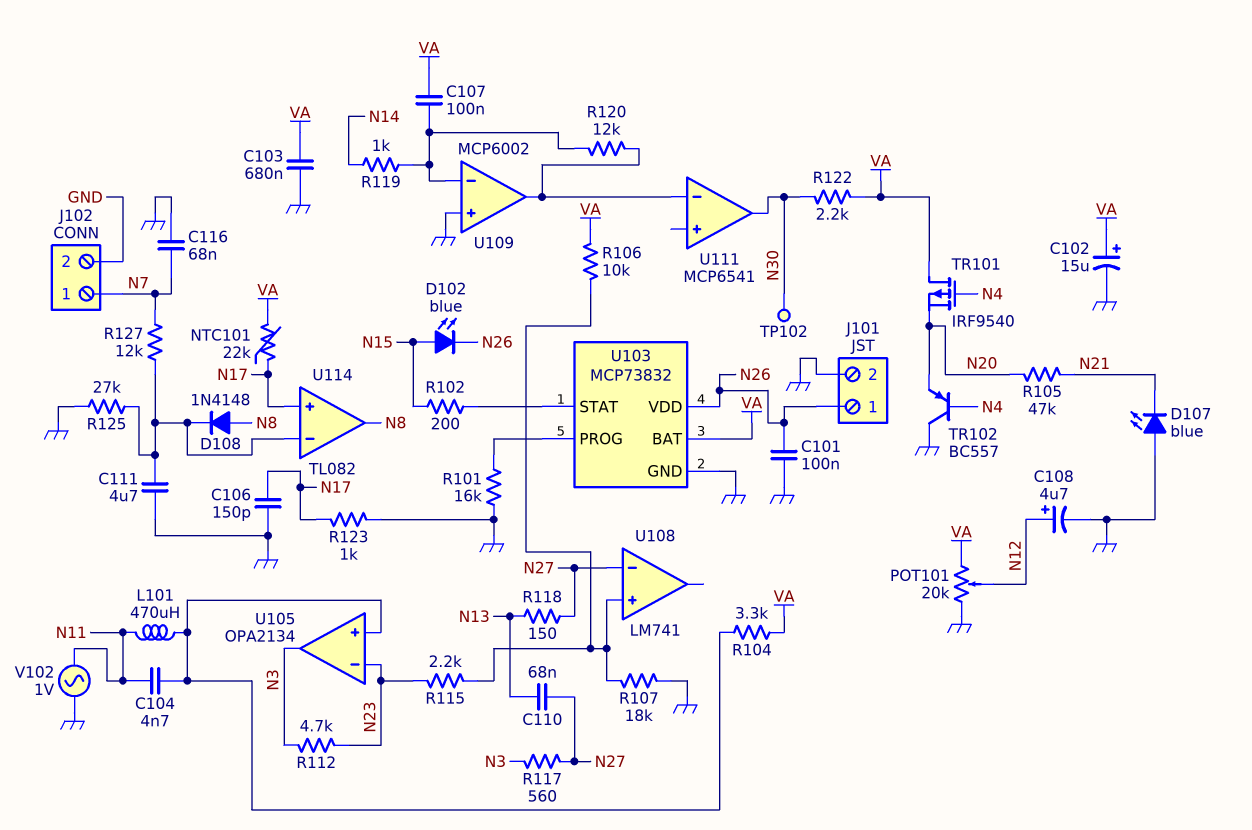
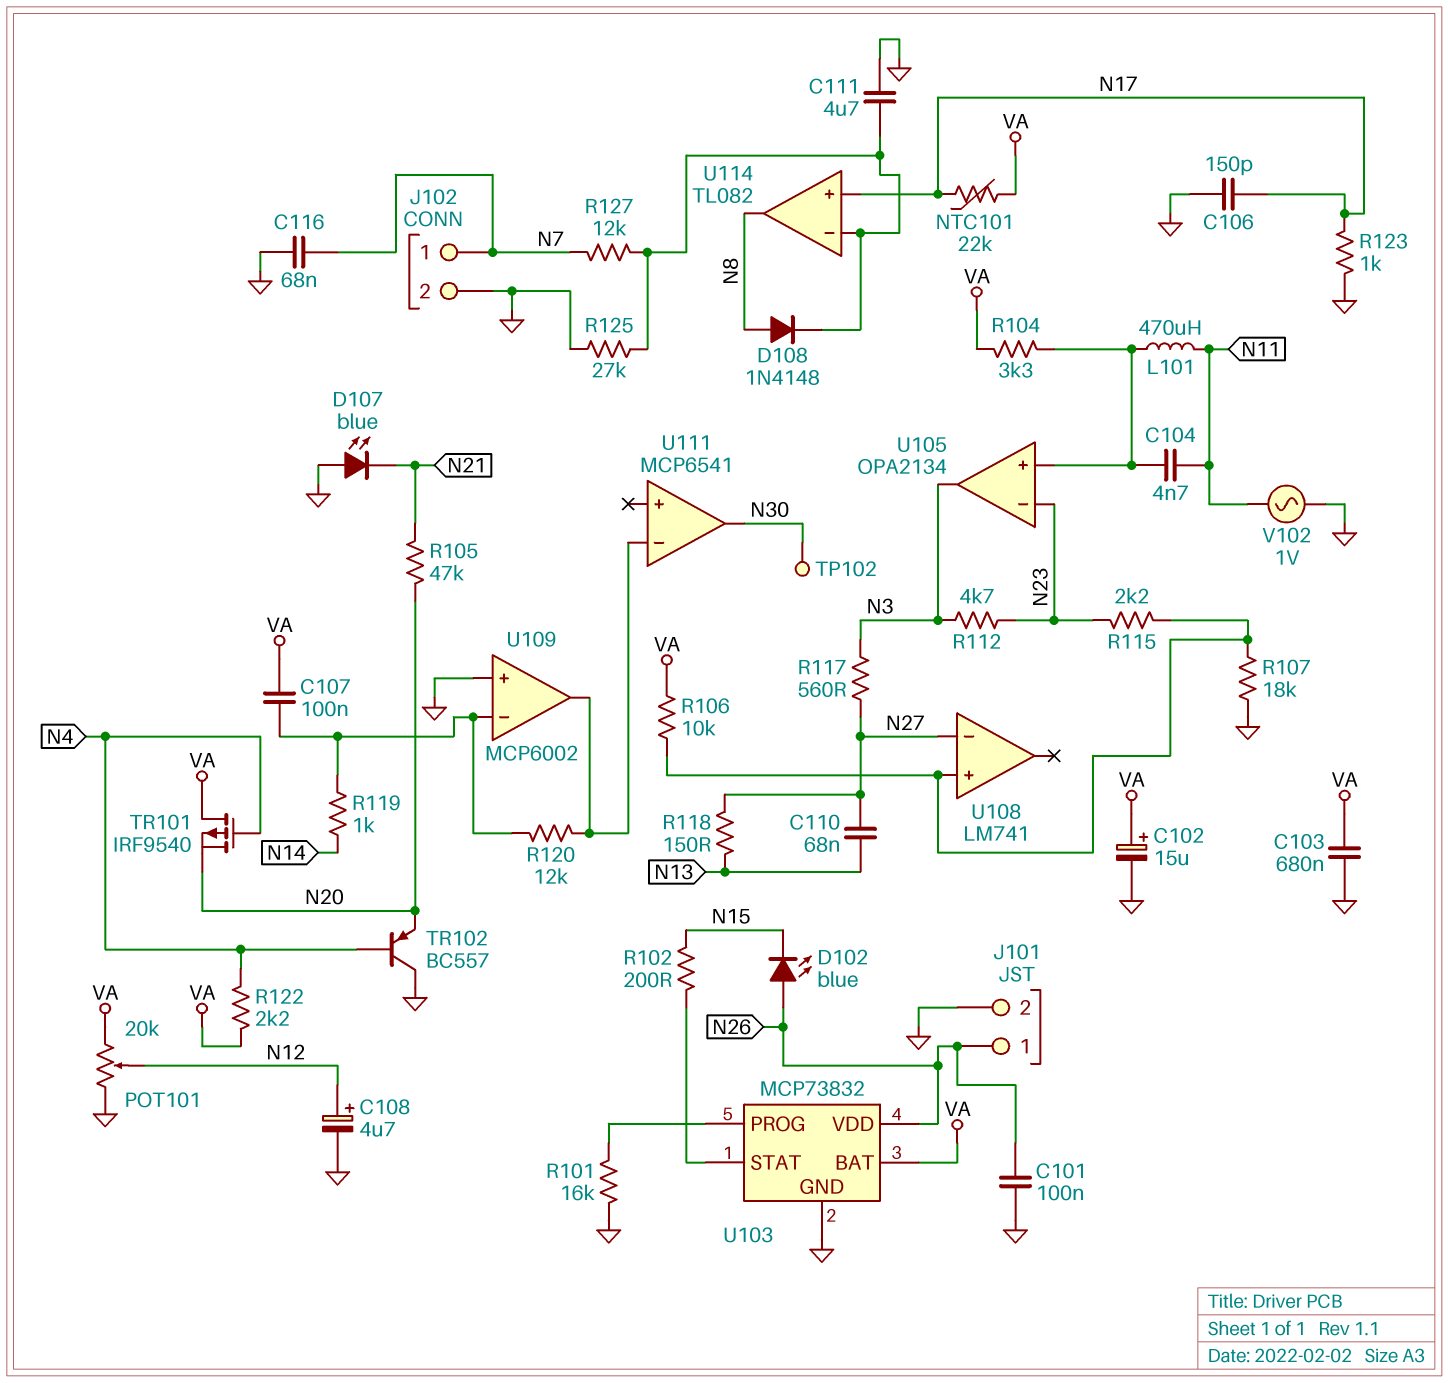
D102: LED blue (A N15, K N26) -> LED blue (A N26, K N15)
R122: 2.2k (N30, VA) -> 2.2k (N4, VA)

